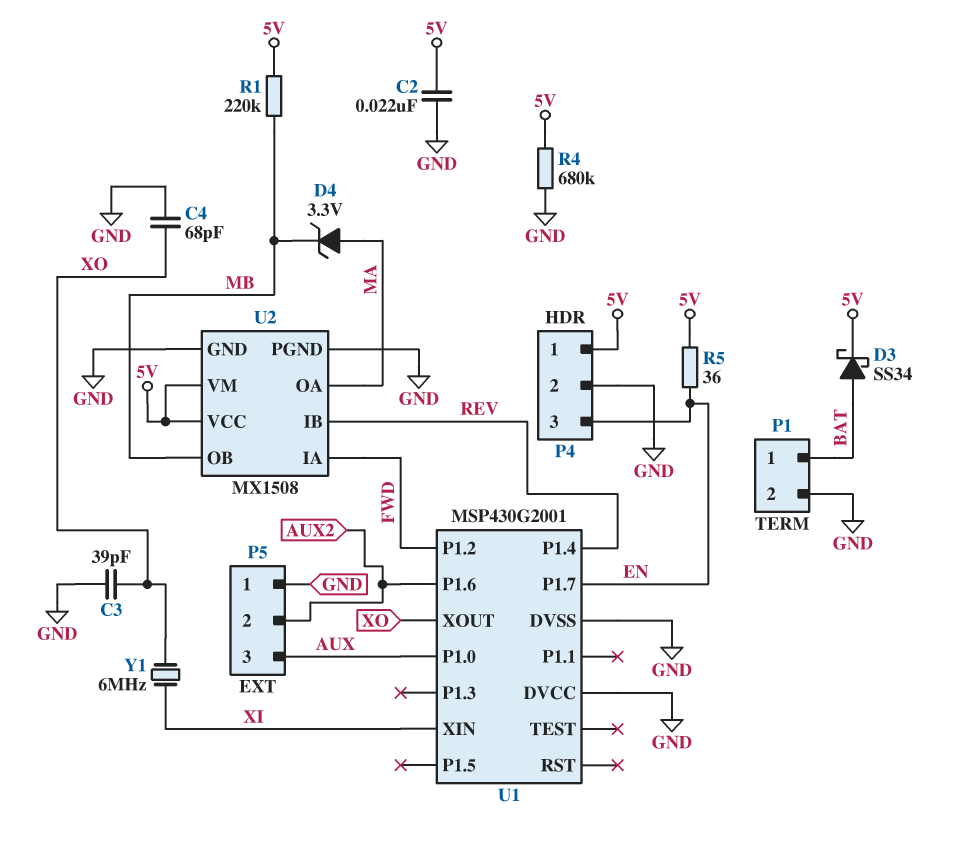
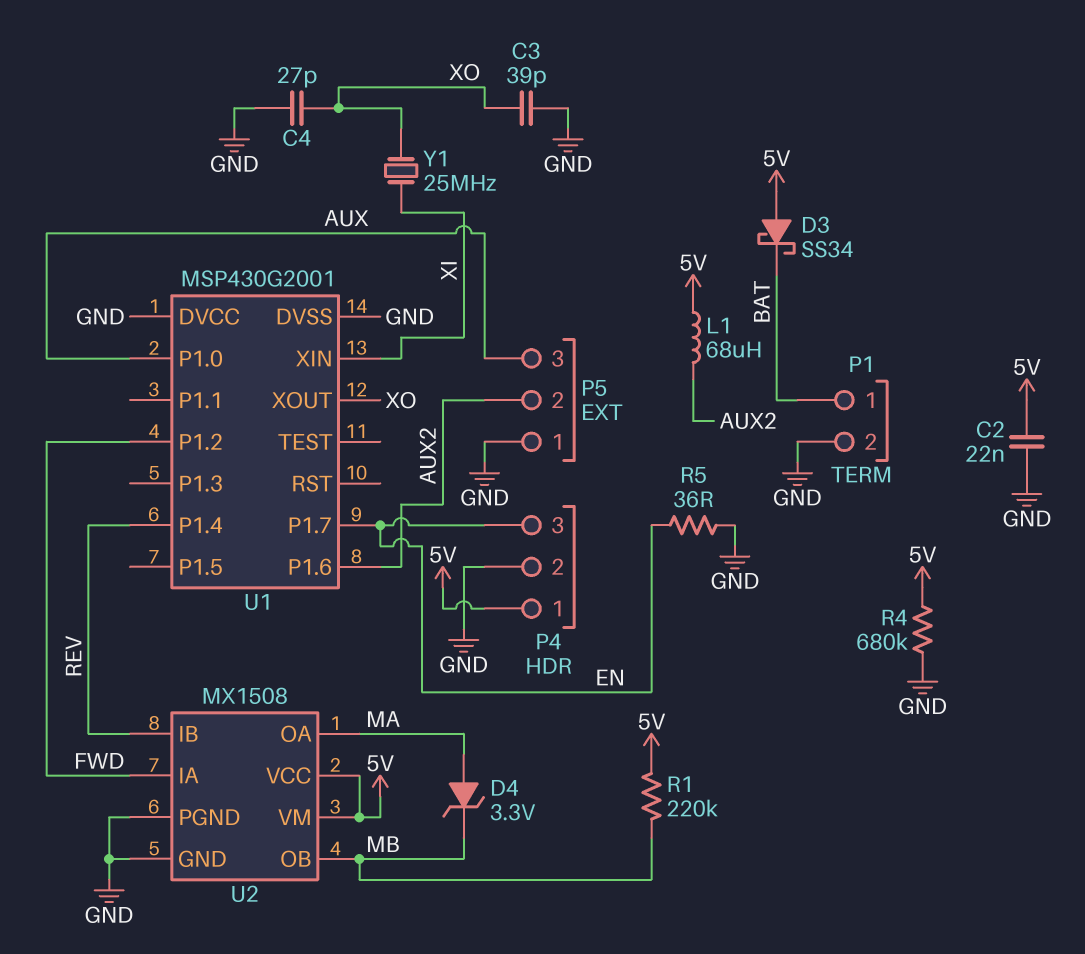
C4: 68pF (GND, XO) -> 27pF (GND, XO)
D3: schottky SS34 (A BAT, K 5V) -> schottky SS34 (A 5V, K BAT)
L1: none -> 68uH (5V, AUX2)
R5: 36 (5V, EN) -> 36 (EN, GND)
Y1: 6MHz (XI, XO) -> 25MHz (XI, XO)

